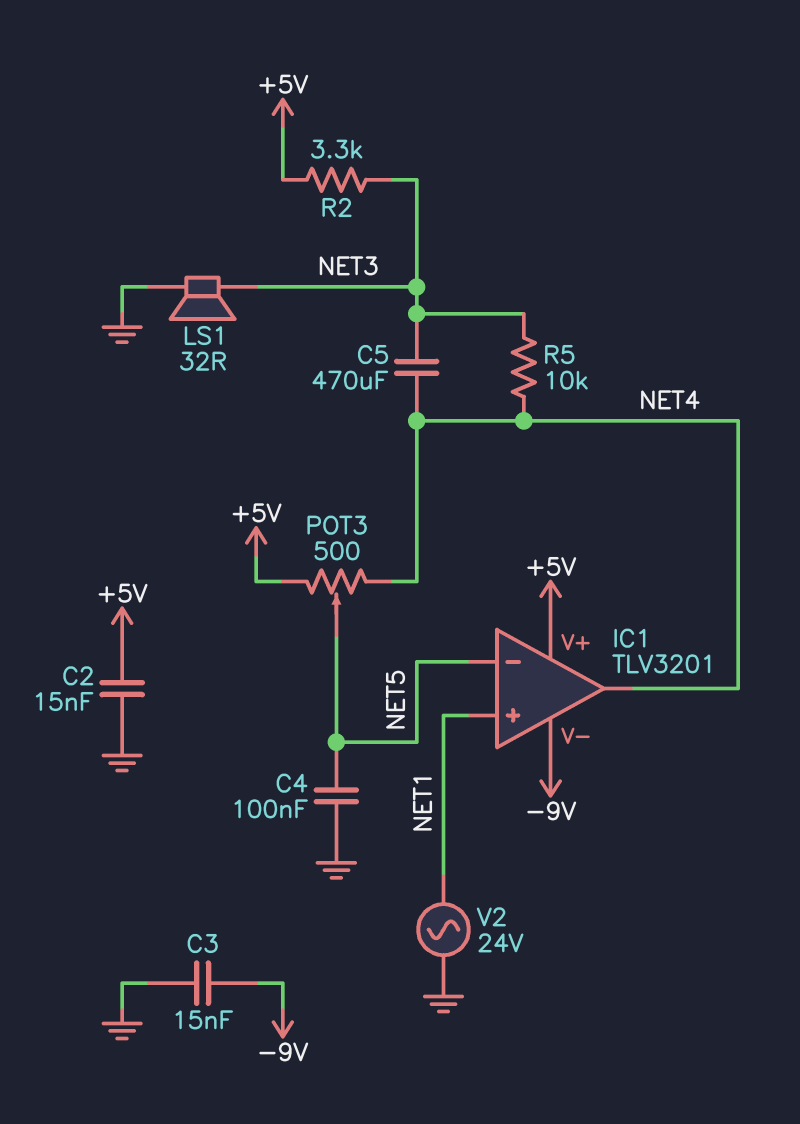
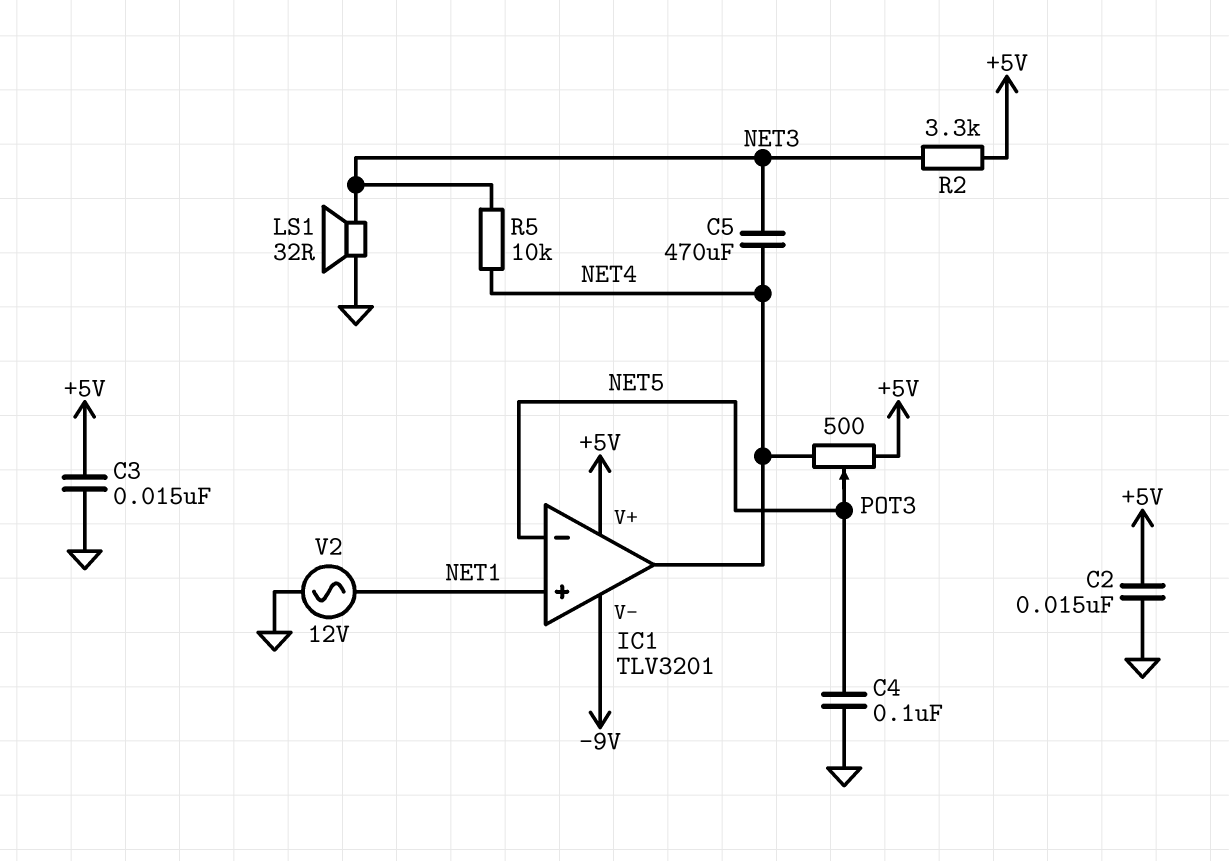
C3: 15nF (-9V, GND) -> 15nF (+5V, GND)
V2: AC 24V (GND, NET1) -> AC 12V (GND, NET1)

